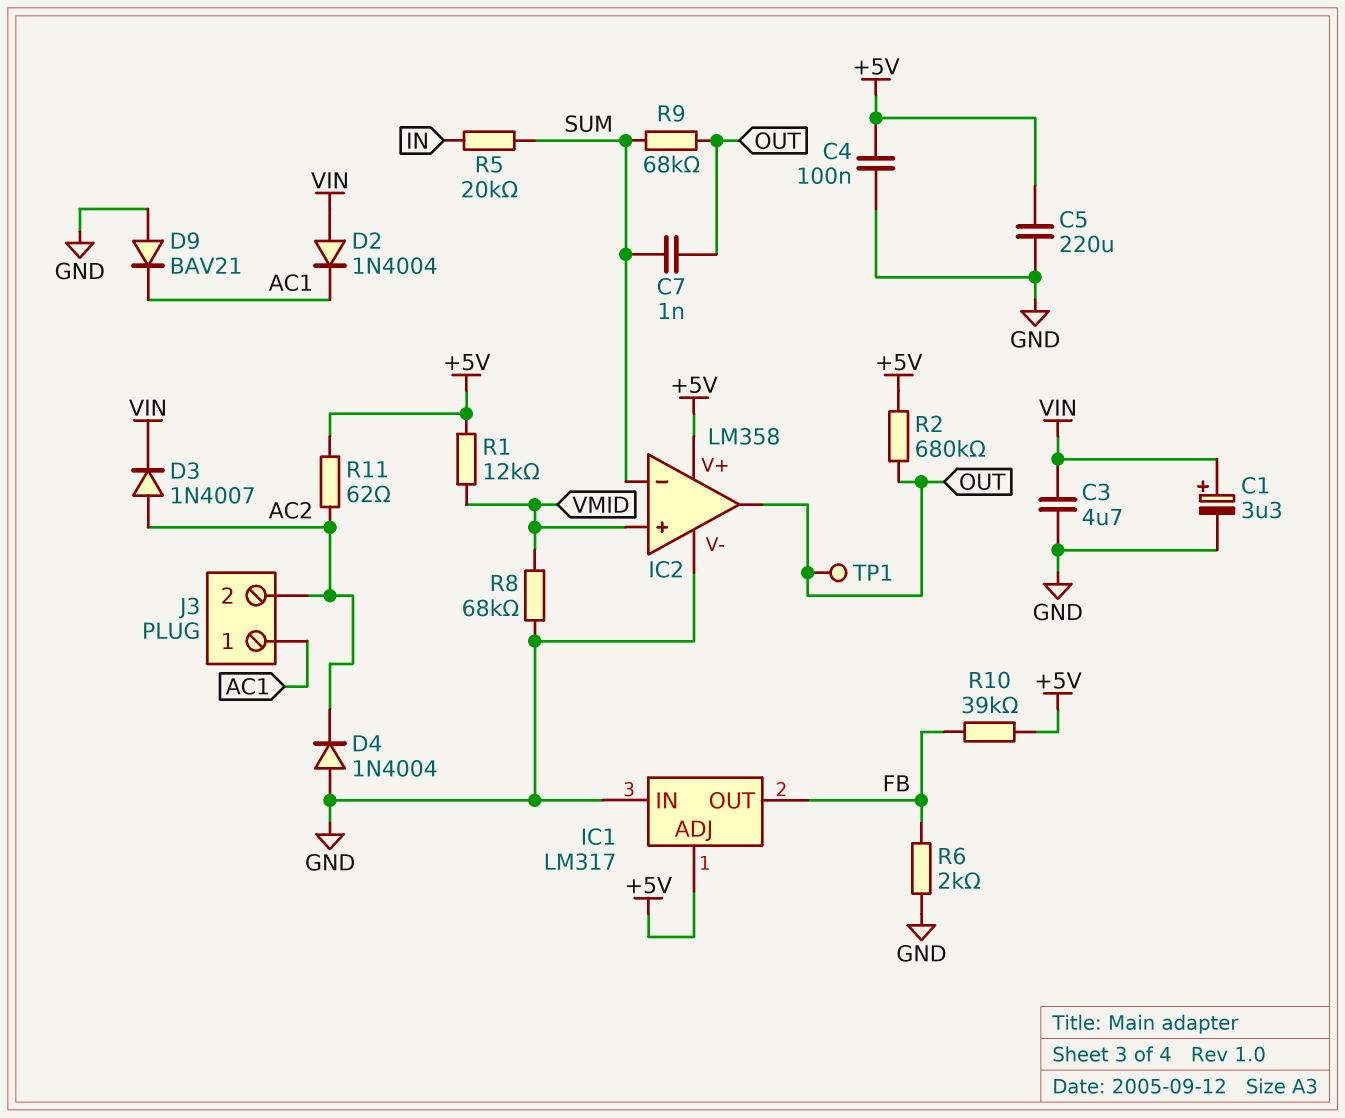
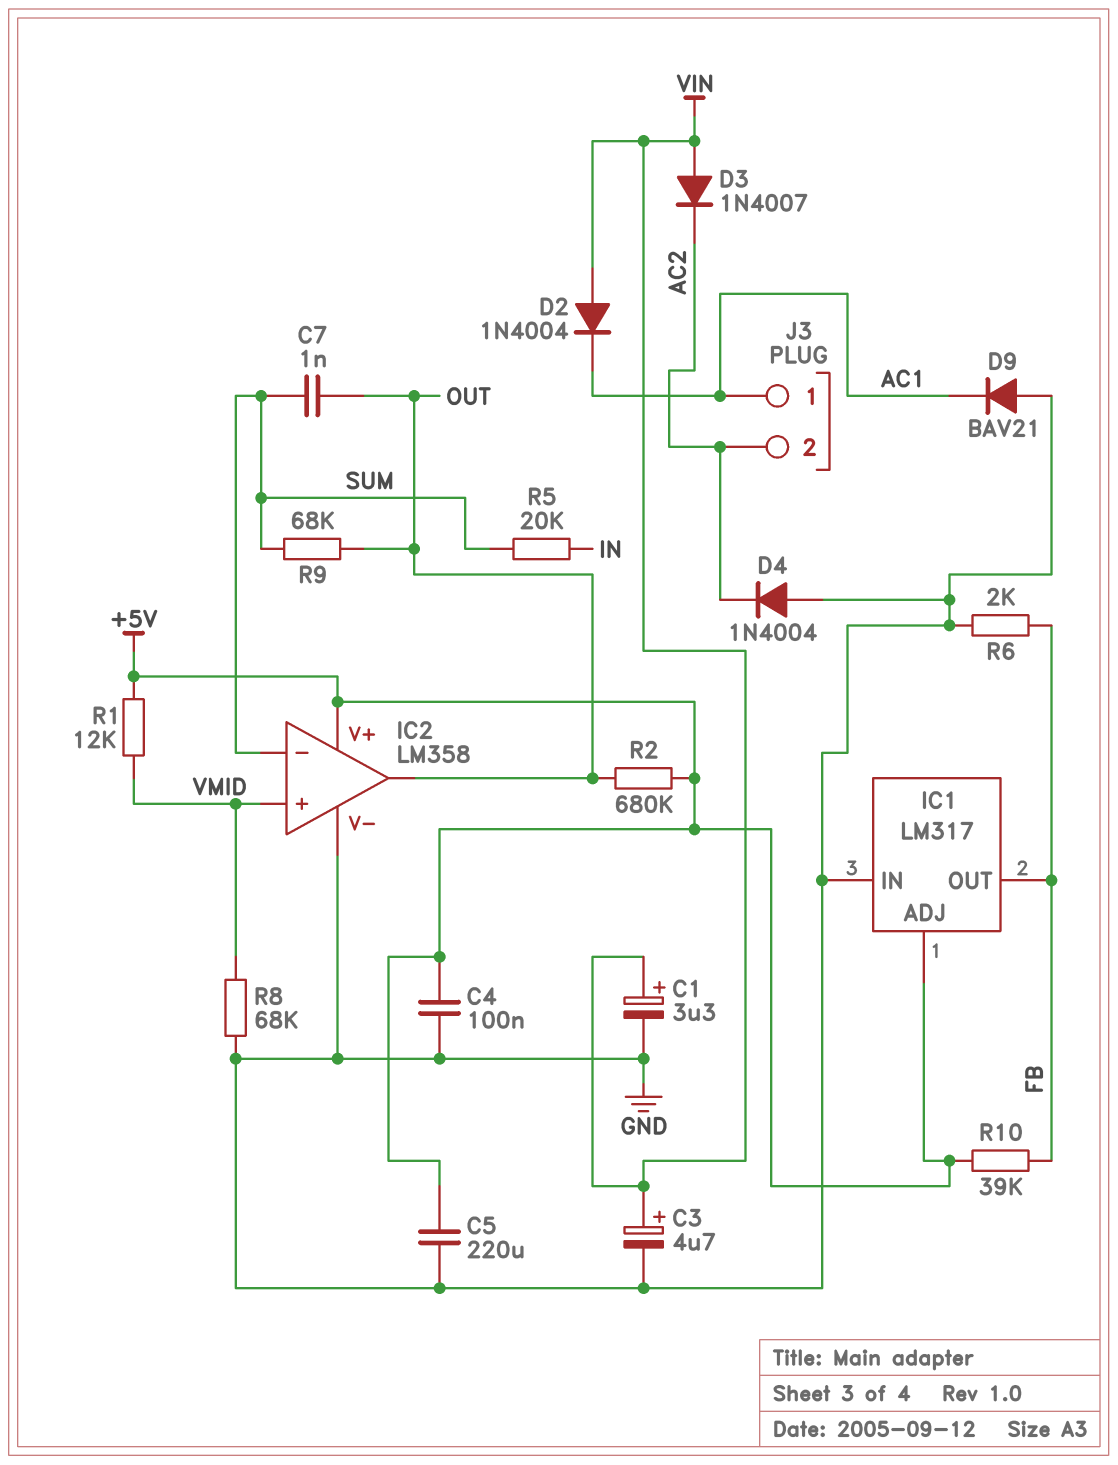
C3: 4.7uF (GND, VIN) -> 4.7uF (plus VIN, minus GND)
D3: diode 1N4007 (A AC2, K VIN) -> diode 1N4007 (A VIN, K AC2)
R11: 62 (+5V, AC2) -> none
TP1: test point (OUT) -> none

